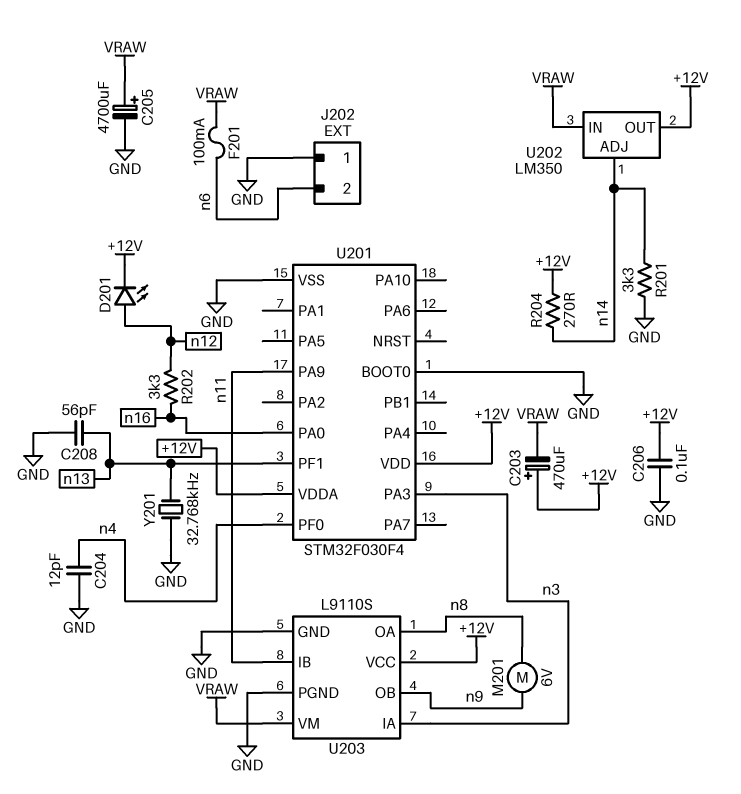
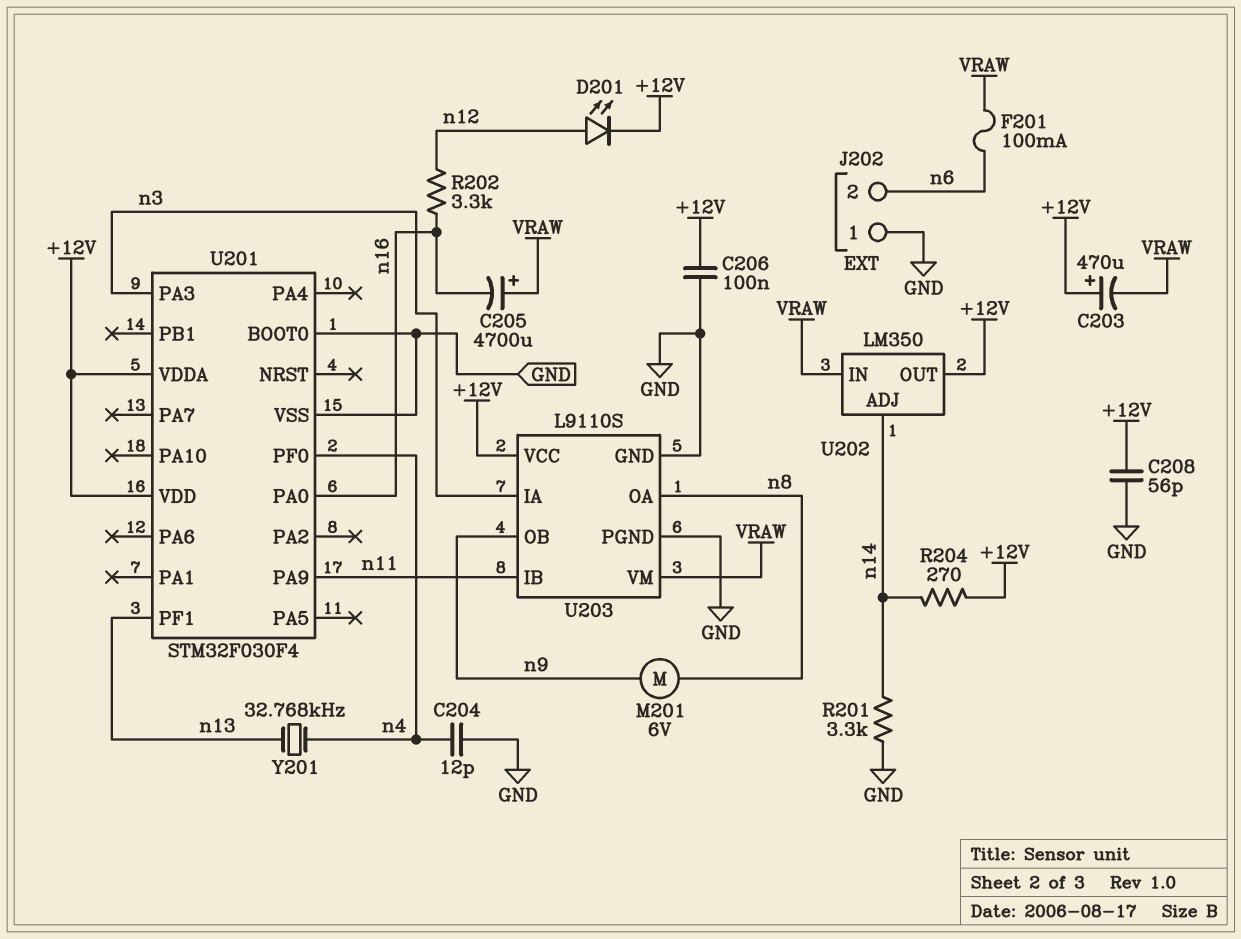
C205: 4700uF (plus VRAW, minus GND) -> 4700uF (plus VRAW, minus n16)
C208: 56pF (GND, n13) -> 56pF (+12V, GND)
Y201: 32.768kHz (GND, n13) -> 32.768kHz (n4, n13)

